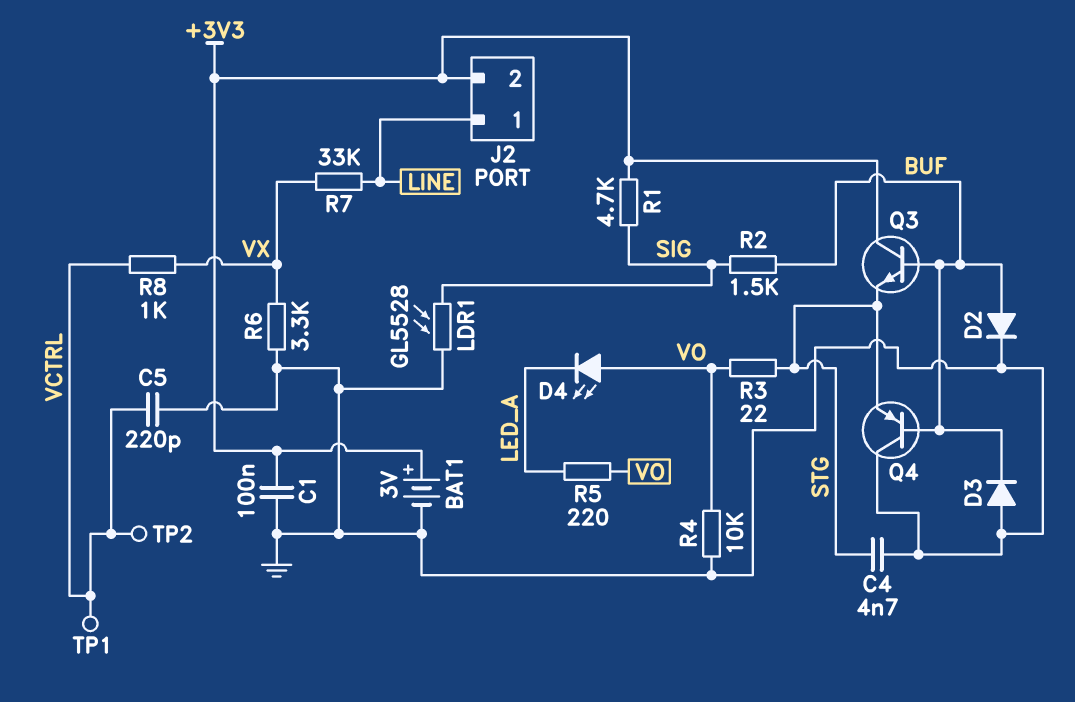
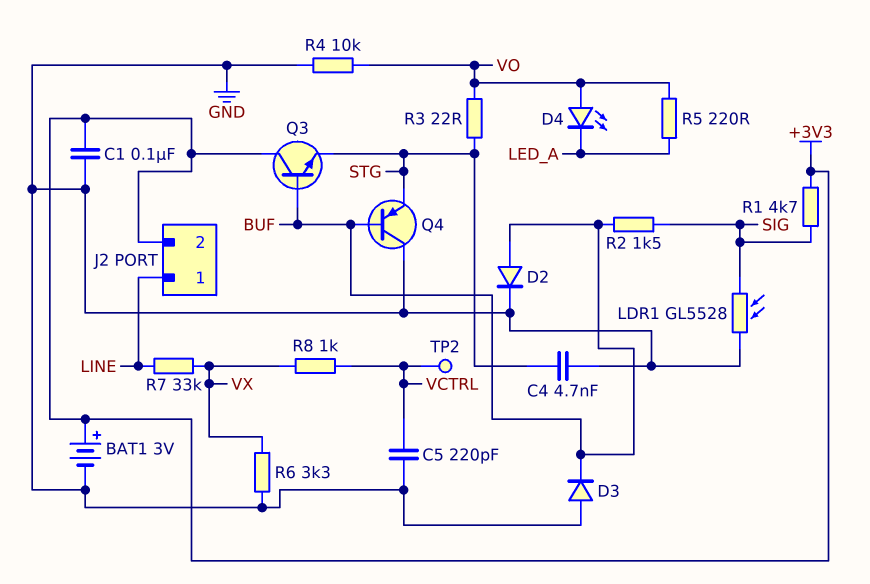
TP1: test point (VCTRL) -> none

